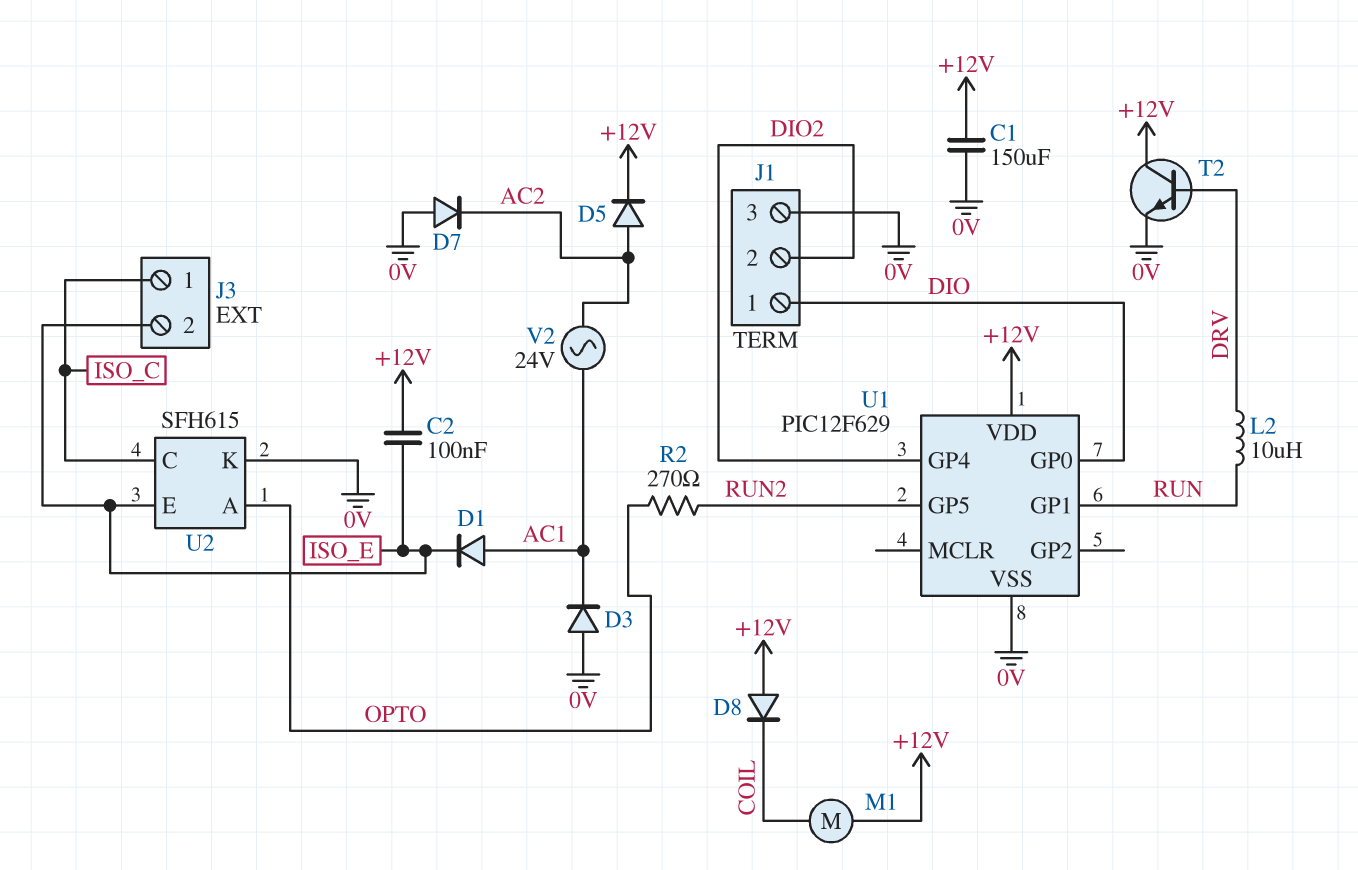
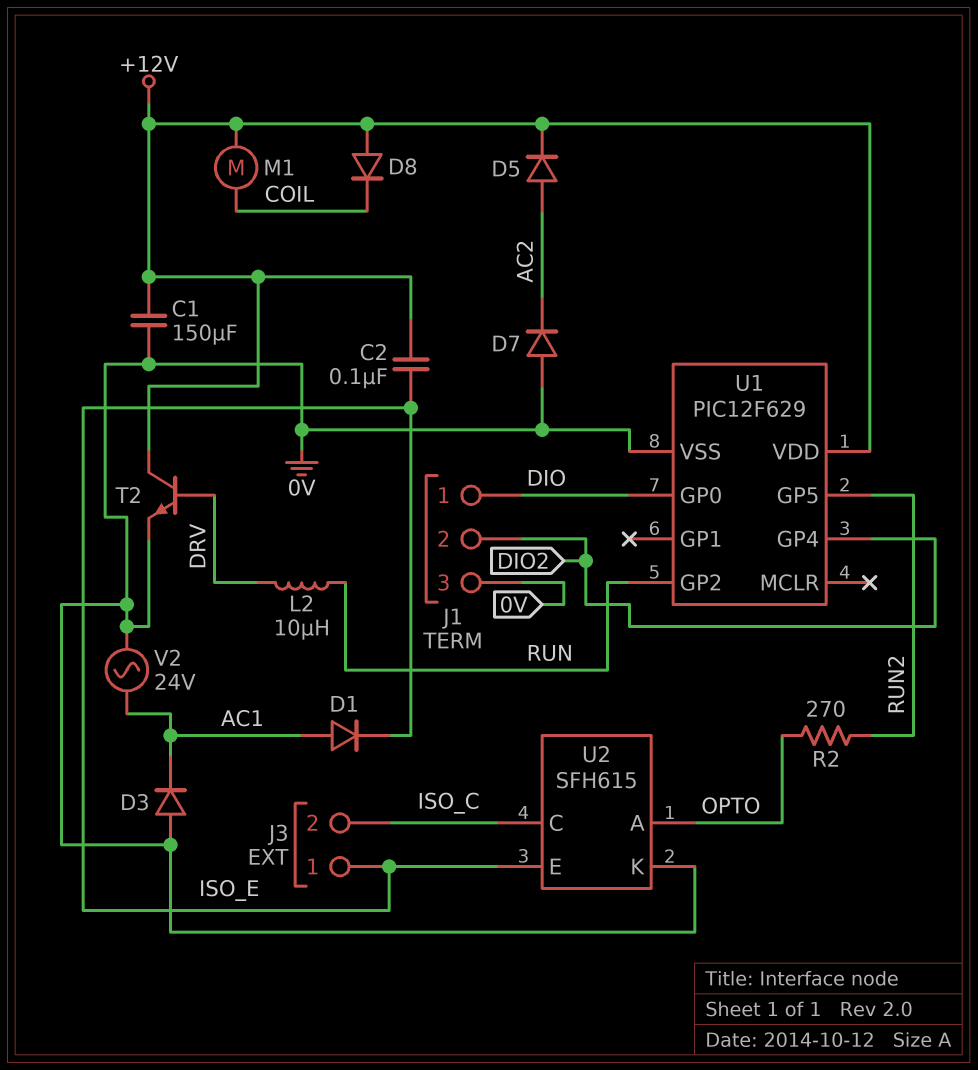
J3 pin 1: ISO_C -> ISO_E
J3 pin 2: ISO_E -> ISO_C
U1 pin GP1: RUN -> none
U1 pin GP2: none -> RUN
V2: AC 24V (AC1, AC2) -> AC 24V (0V, AC1)

